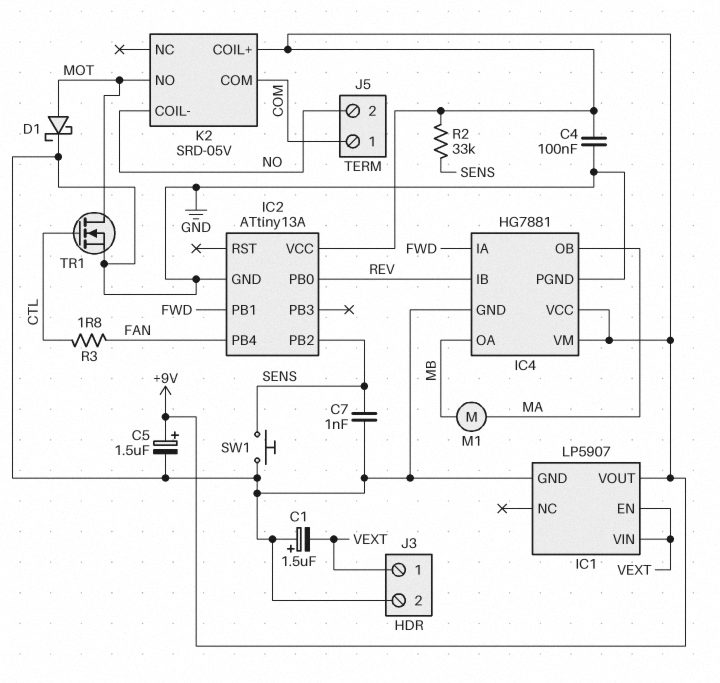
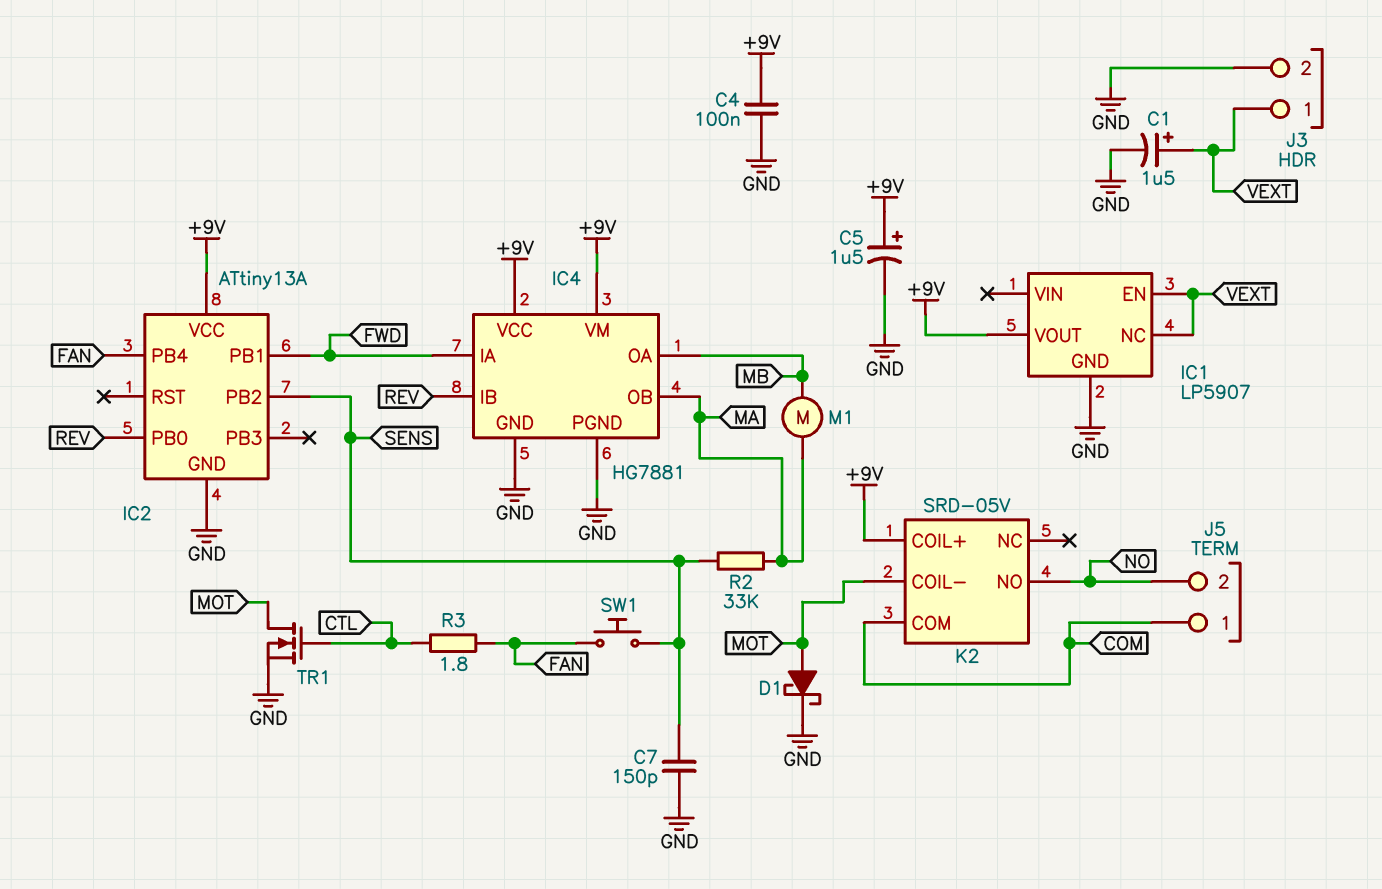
C1: 1.5uF (plus GND, minus VEXT) -> 1.5uF (plus VEXT, minus GND)
C7: 1nF (GND, SENS) -> 150pF (GND, SENS)
IC1 pin NC: none -> VEXT
IC1 pin VIN: VEXT -> none
K2 pin COIL-: NO -> MOT
K2 pin NO: MOT -> NO
R2: 33k (+9V, SENS) -> 33k (MA, SENS)
SW1: button (GND, SENS) -> button (FAN, SENS)

